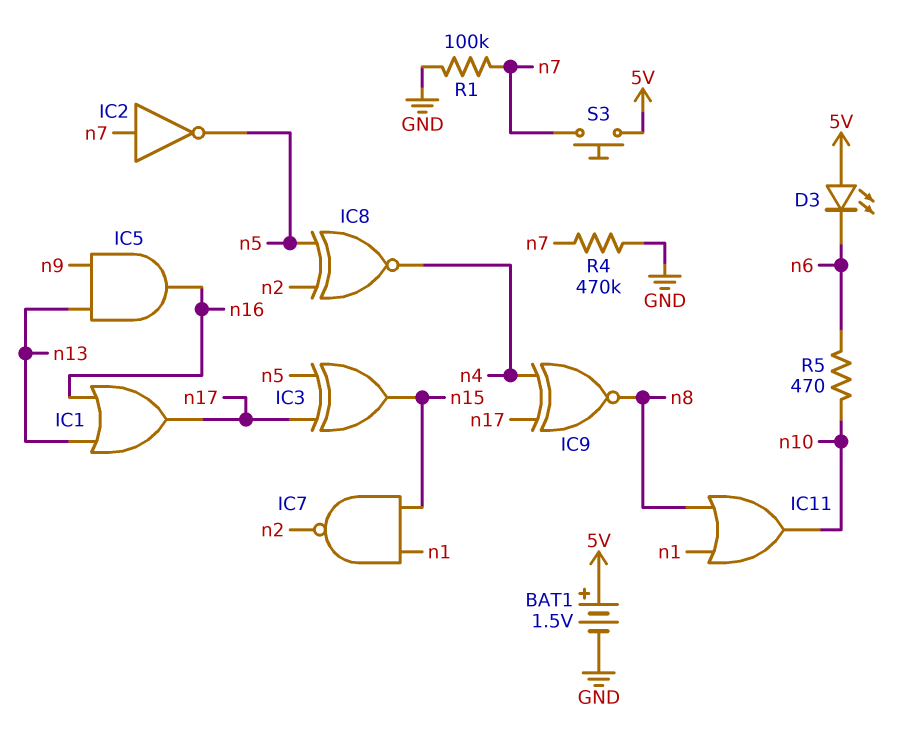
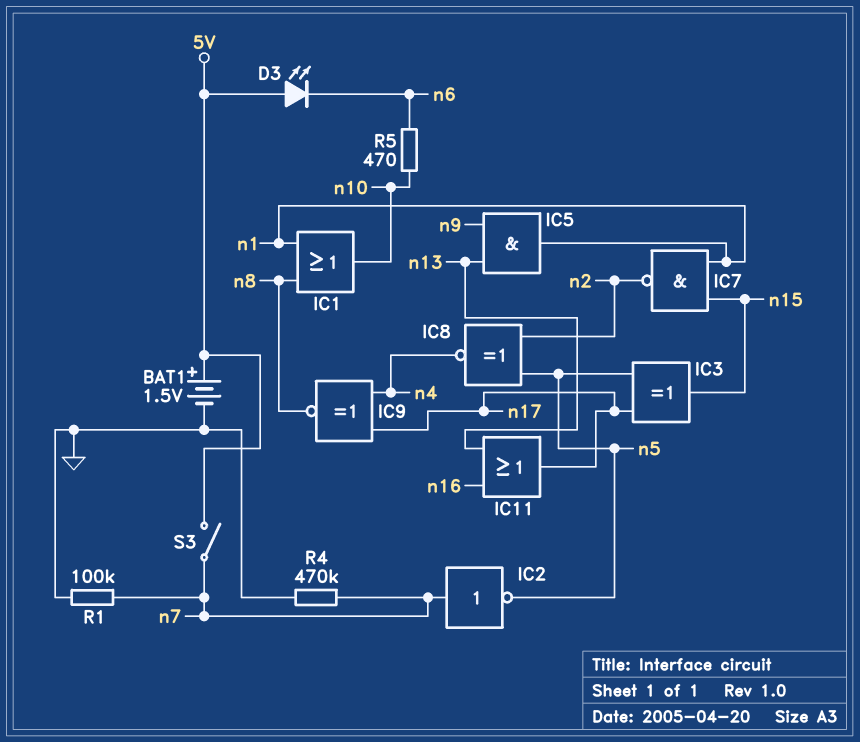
IC1: OR (in n13, in n16, out n17) -> OR (in n1, in n8, out n10)
IC5: AND (in n9, in n13, out n16) -> AND (in n9, in n13, out n1)
IC11: OR (in n1, in n8, out n10) -> OR (in n13, in n16, out n17)
S3: button (5V, n7) -> switch (5V, n7)

